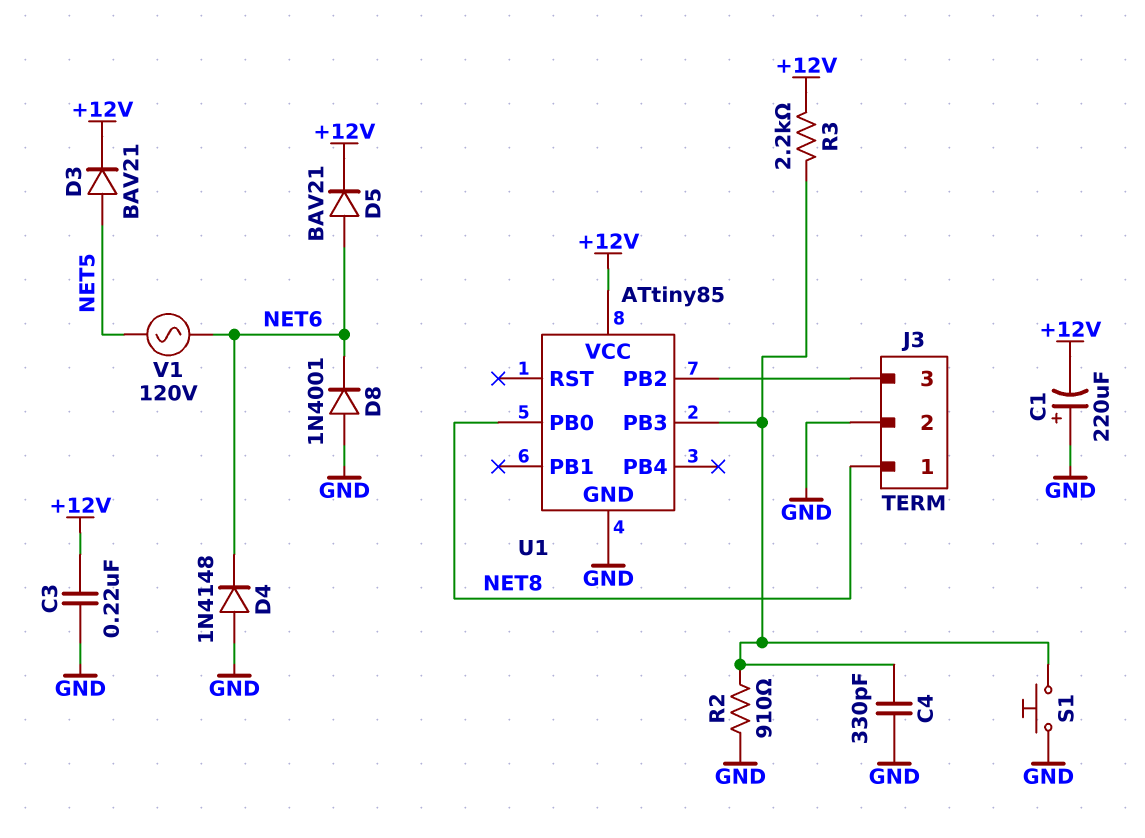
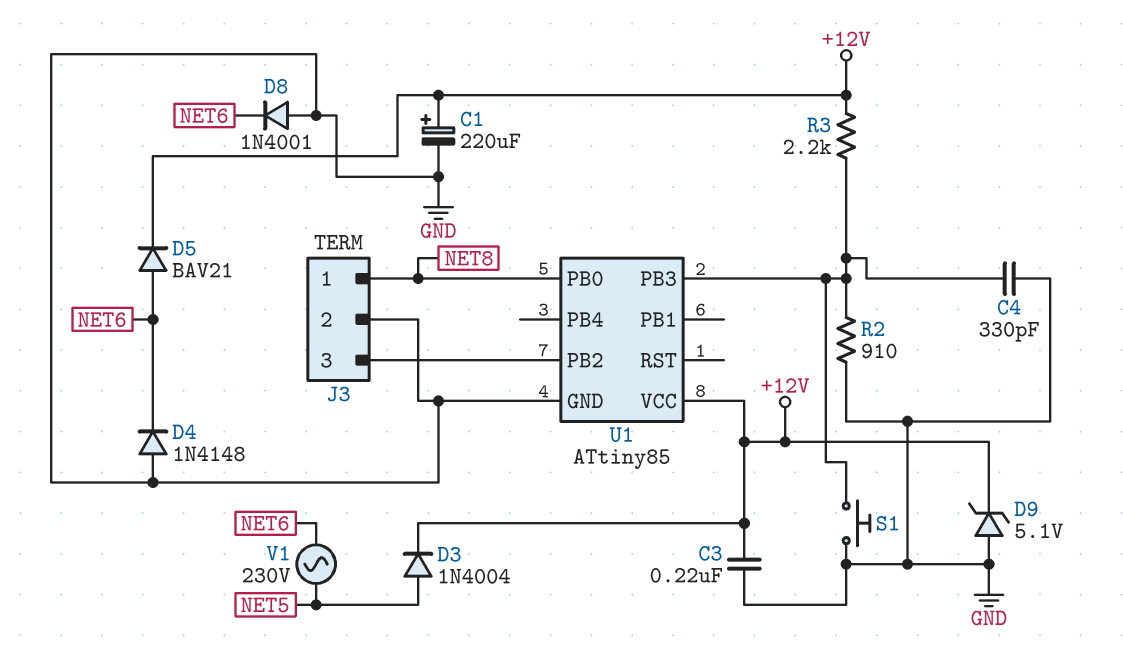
C1: 220uF (plus GND, minus +12V) -> 220uF (plus +12V, minus GND)
D3: diode BAV21 (A NET5, K +12V) -> diode 1N4004 (A NET5, K +12V)
D9: none -> zener 5.1V (A GND, K +12V)
V1: AC 120V (NET5, NET6) -> AC 230V (NET5, NET6)

